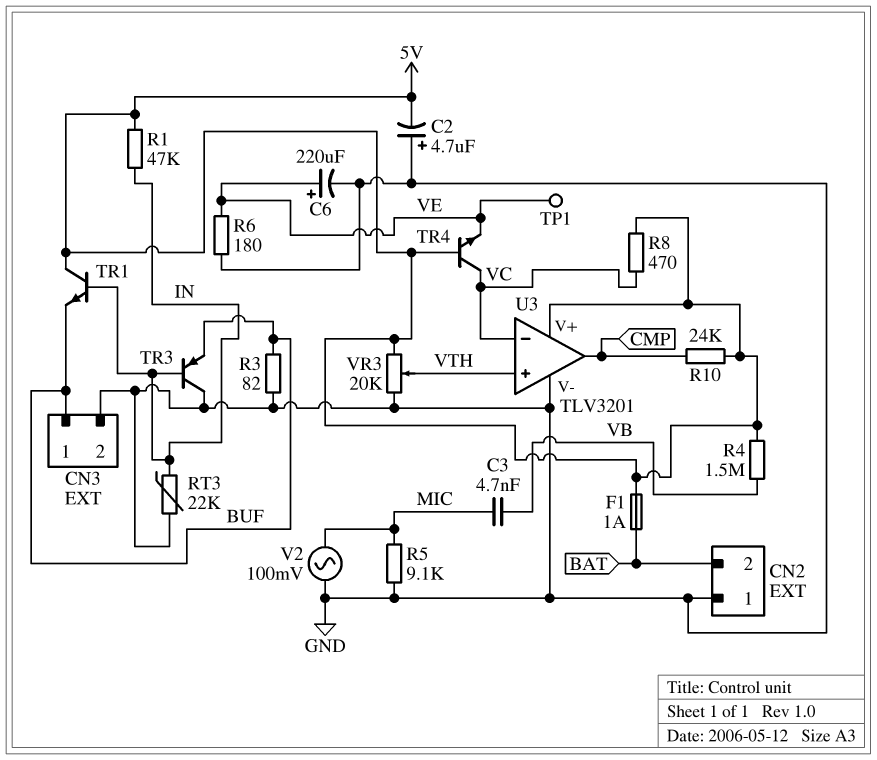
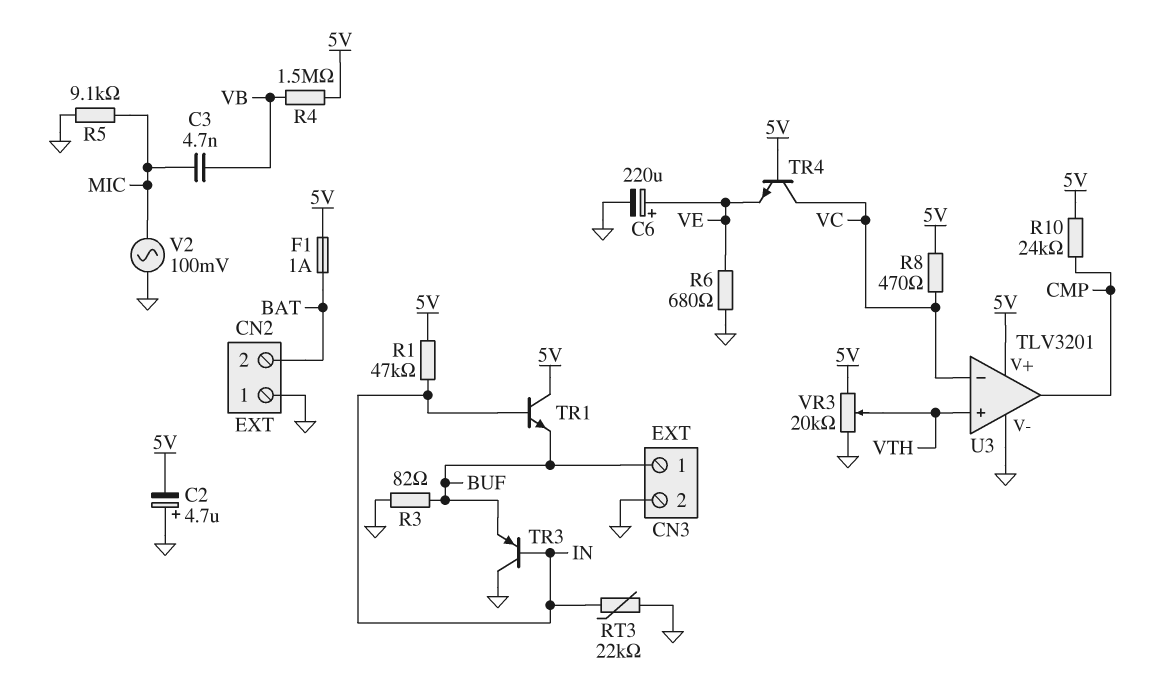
R6: 180 (GND, VE) -> 680 (GND, VE)
TP1: test point (VE) -> none

